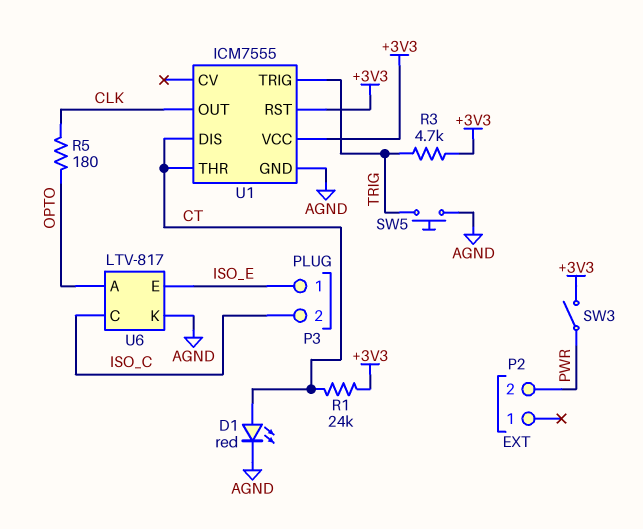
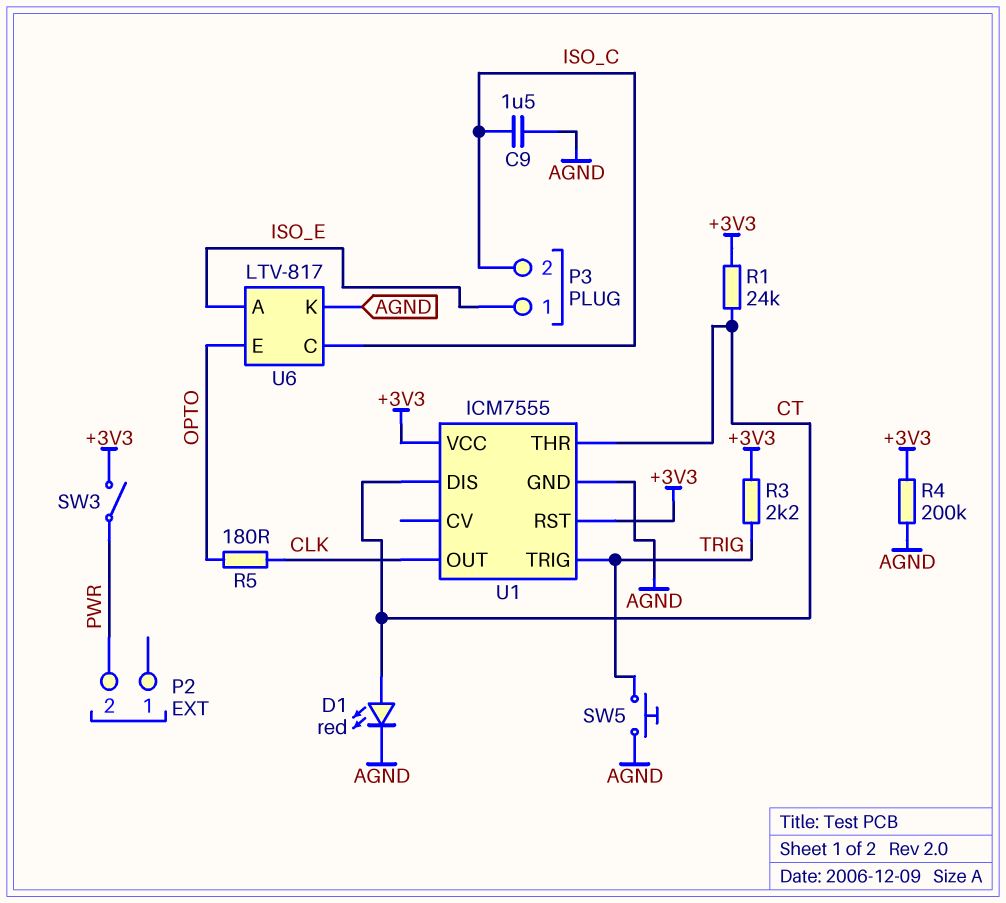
C9: none -> 1.5uF (AGND, ISO_C)
R3: 4.7k (+3V3, TRIG) -> 2.2k (+3V3, TRIG)
R4: none -> 200k (+3V3, AGND)
U6 pin A: OPTO -> ISO_E
U6 pin E: ISO_E -> OPTO

